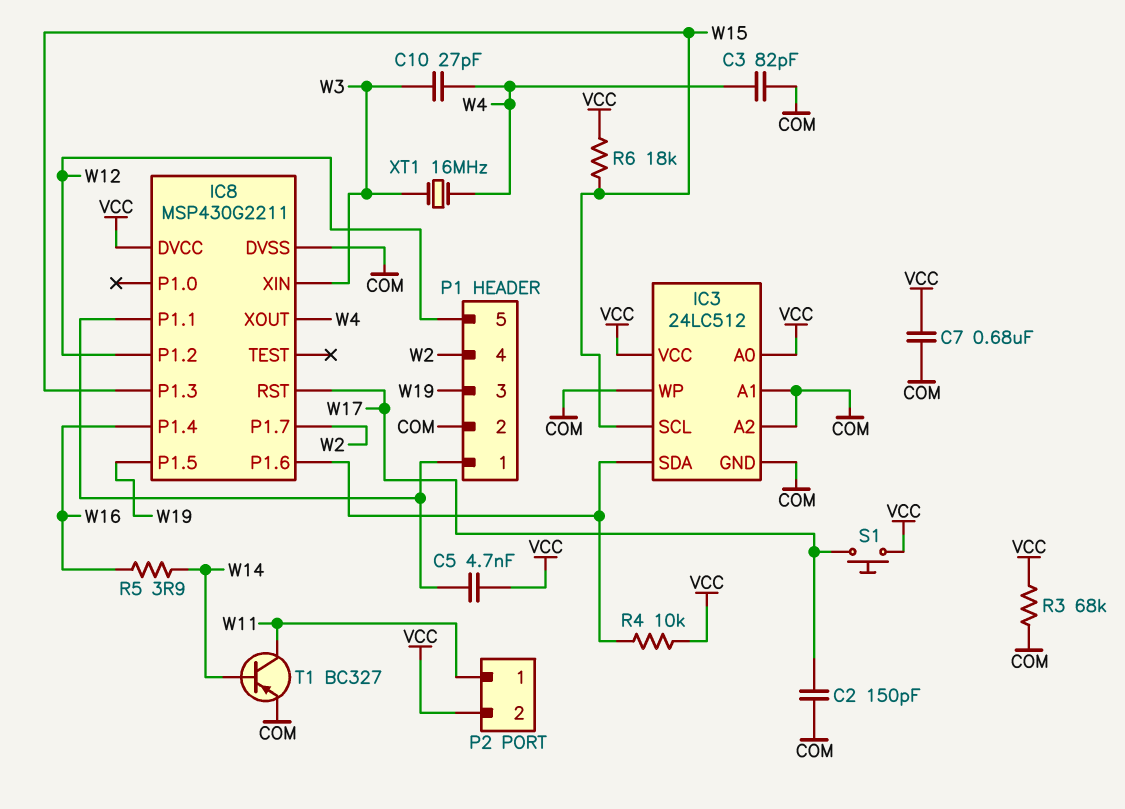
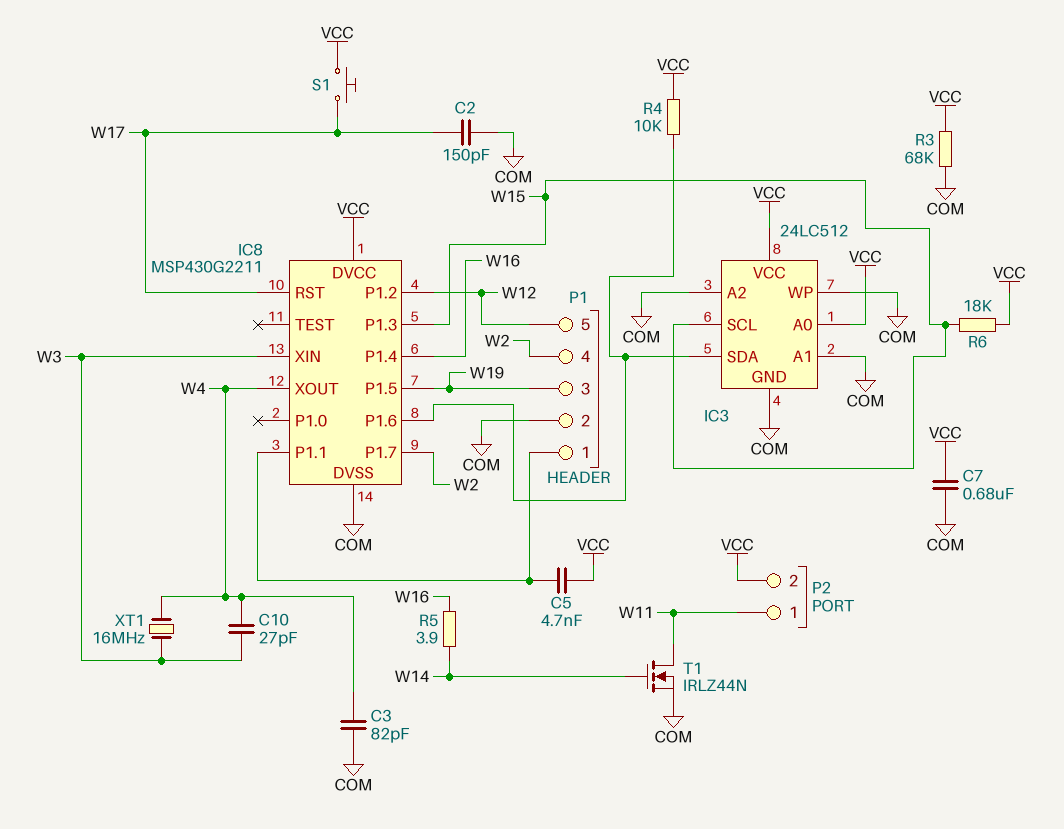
T1: PNP BC327 (B W14, C W11, E COM) -> NMOS IRLZ44N (G W14, D W11, S COM)

